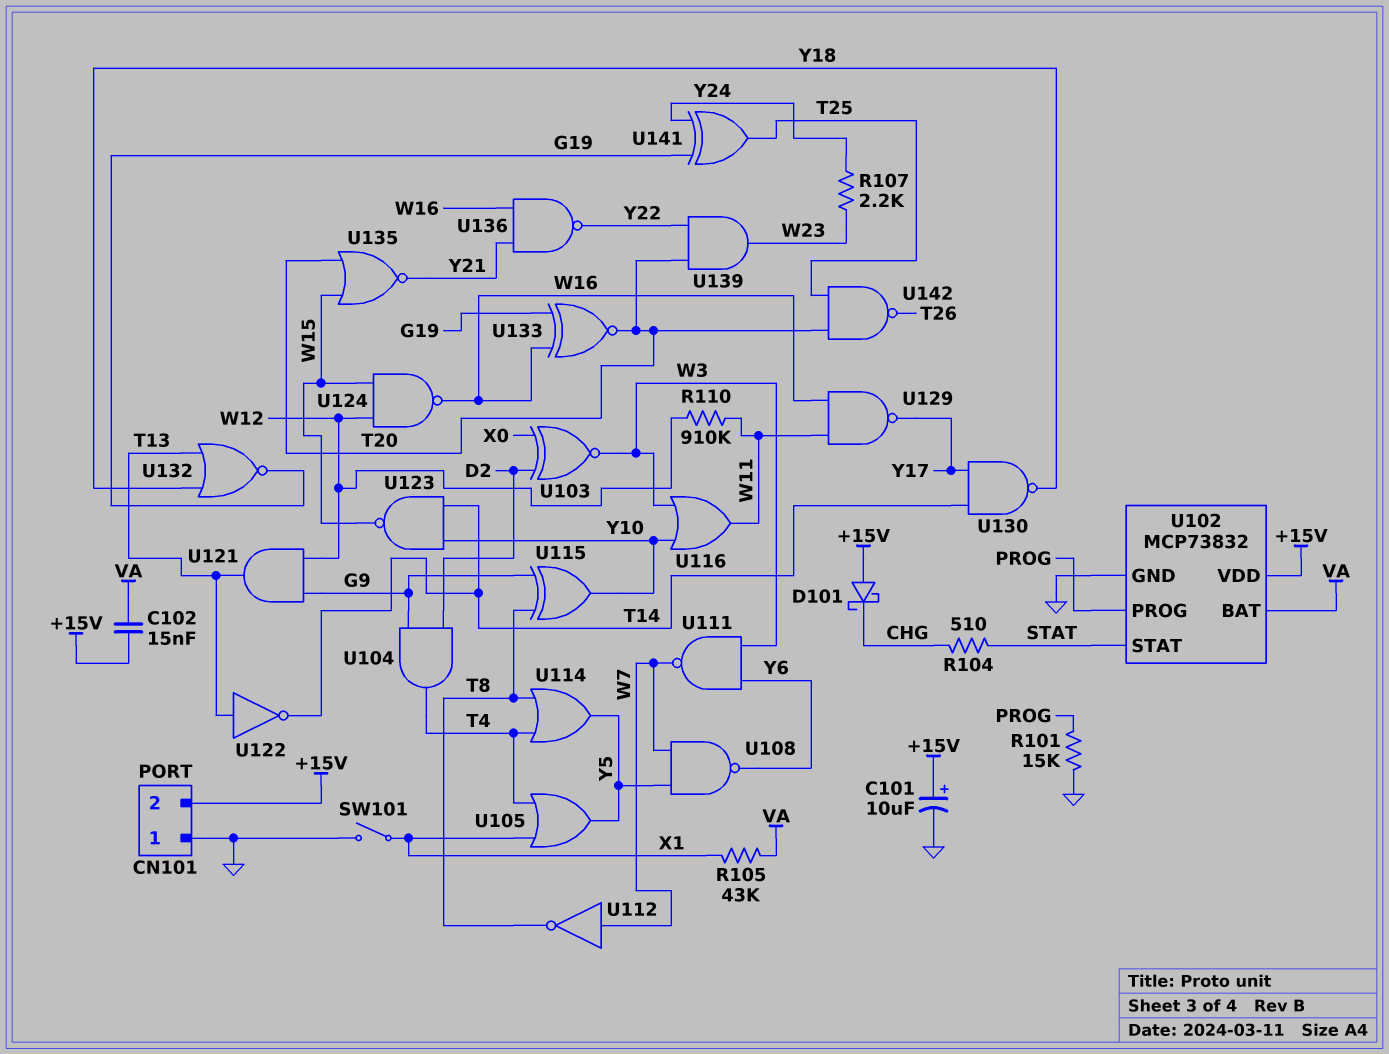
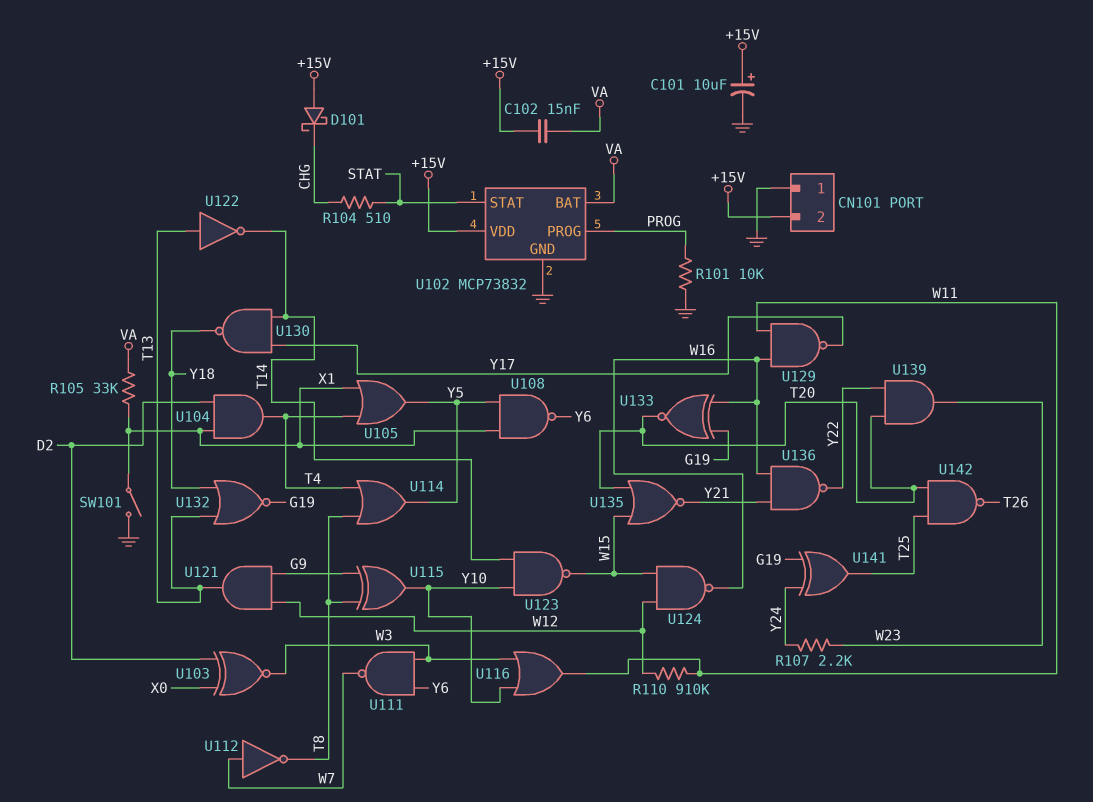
R101: 15k (GND, PROG) -> 10k (GND, PROG)
R105: 43k (VA, X1) -> 33k (VA, X1)
U104: AND (in D2, in G9, out T4) -> AND (in D2, in X1, out T4)
U108: NAND (in W7, in Y5, out Y6) -> NAND (in X1, in Y5, out Y6)

